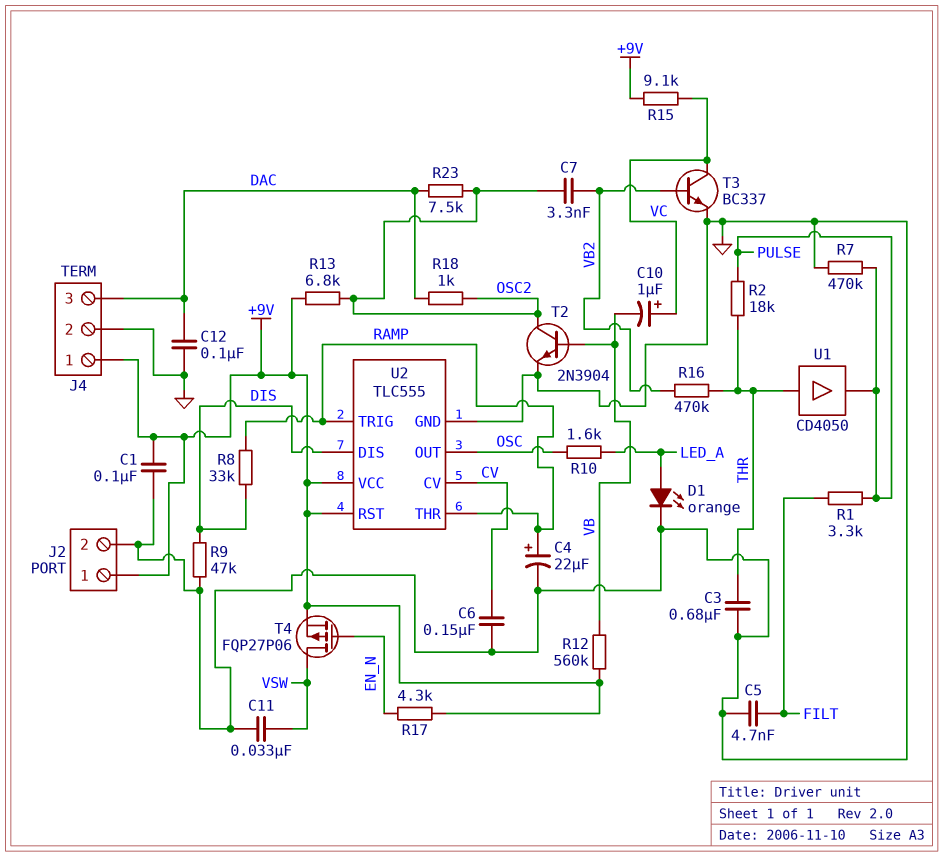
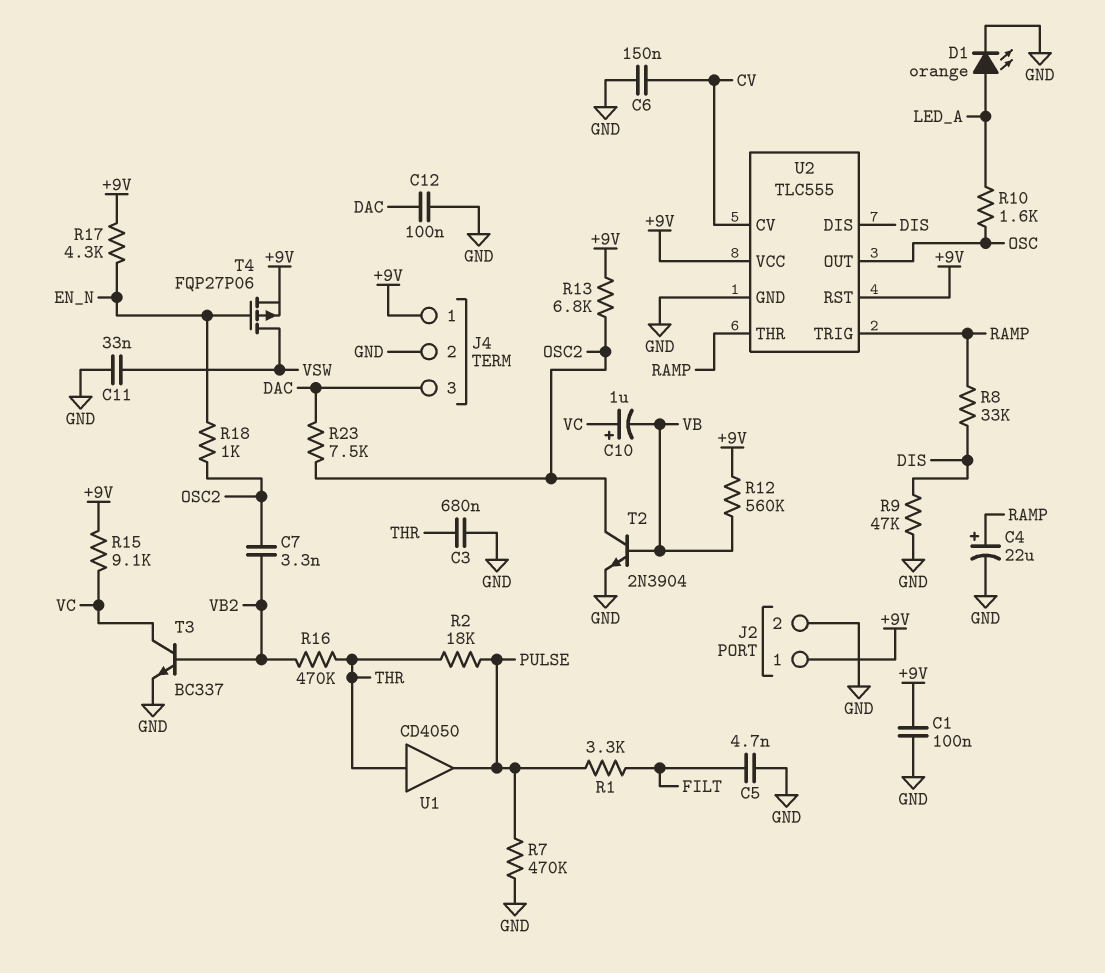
R18: 1k (DAC, OSC2) -> 1k (EN_N, OSC2)

